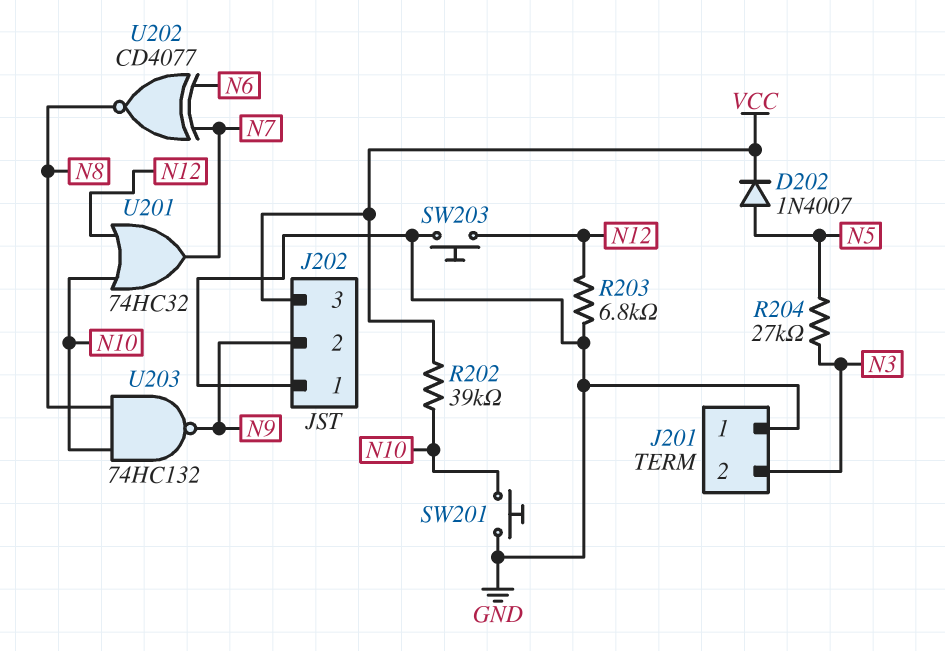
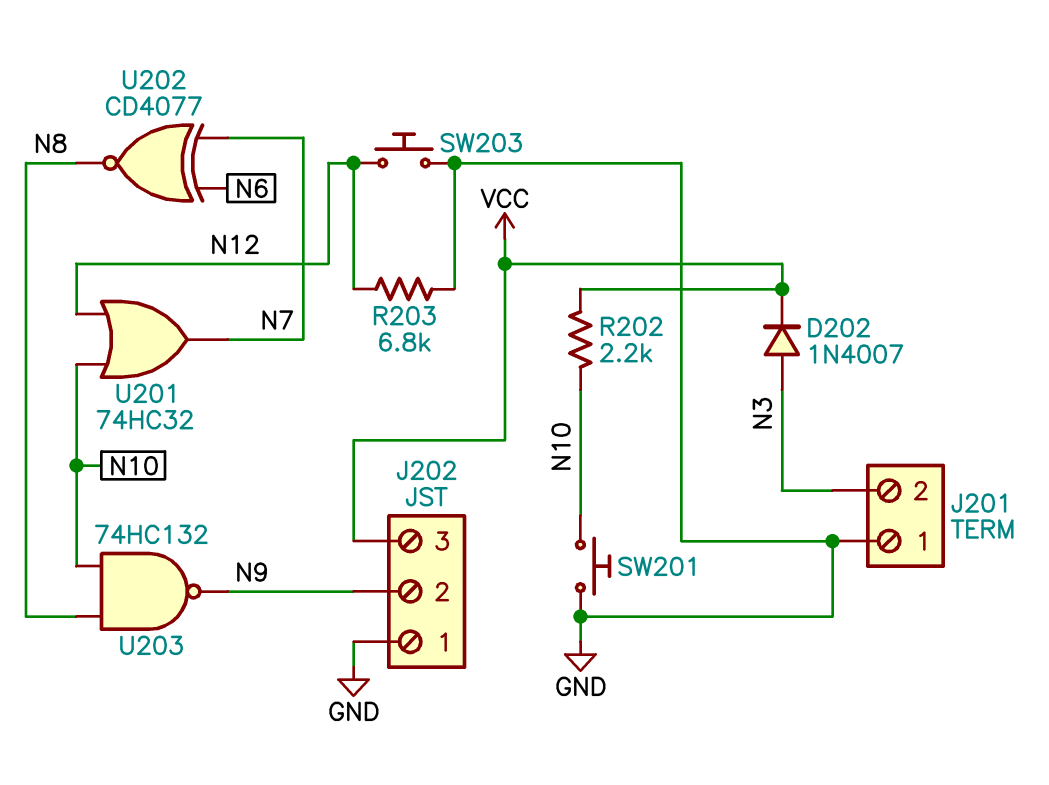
D202: diode 1N4007 (A N5, K VCC) -> diode 1N4007 (A N3, K VCC)
R202: 39k (N10, VCC) -> 2.2k (N10, VCC)
R204: 27k (N3, N5) -> none

